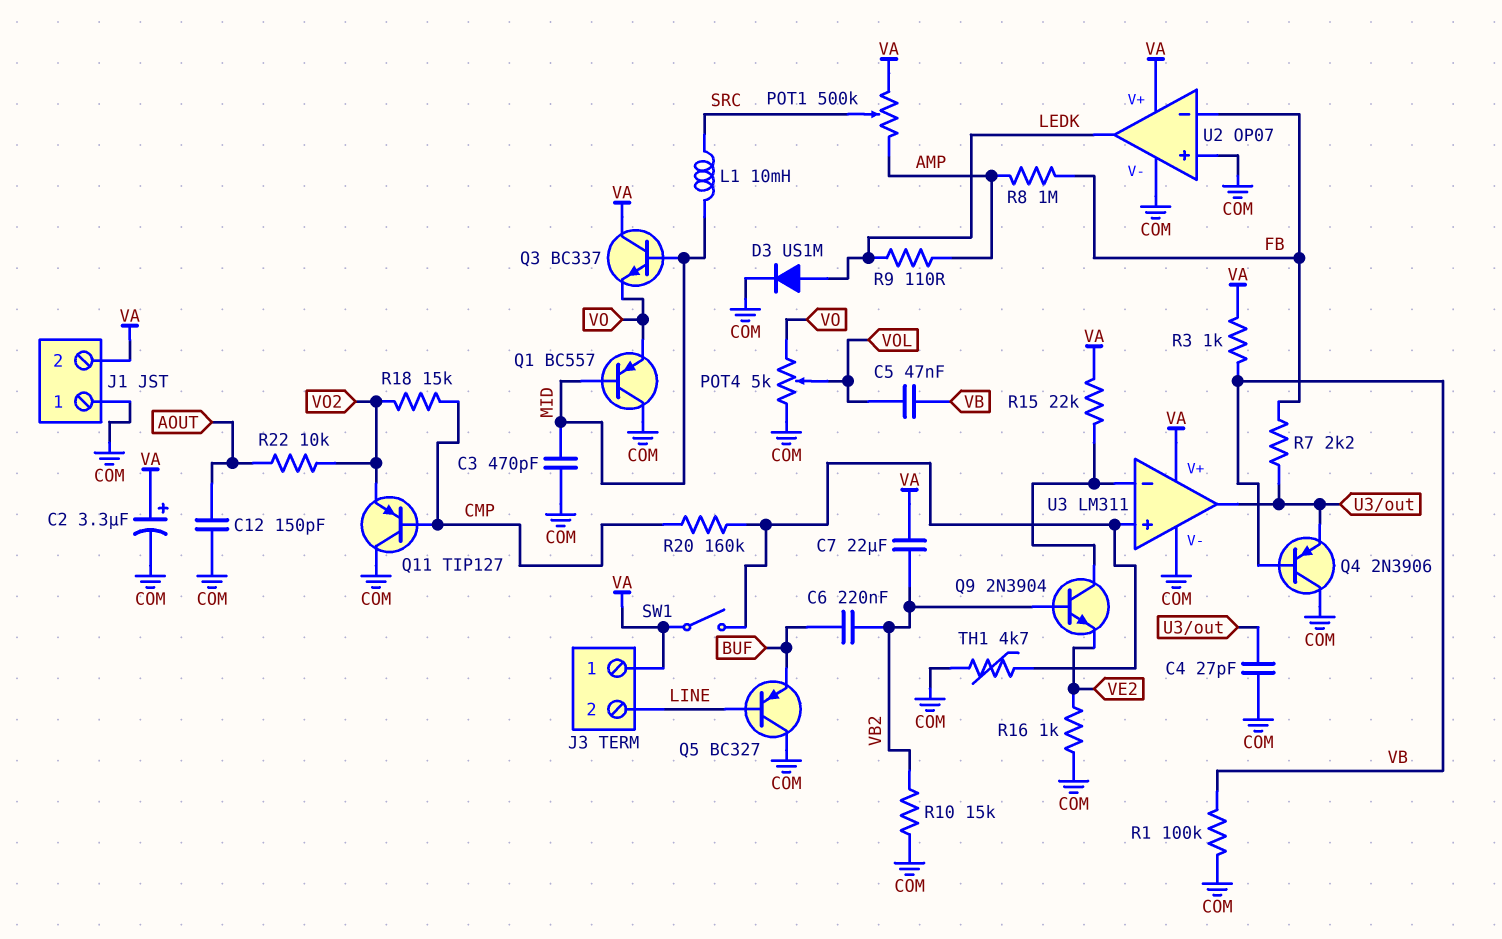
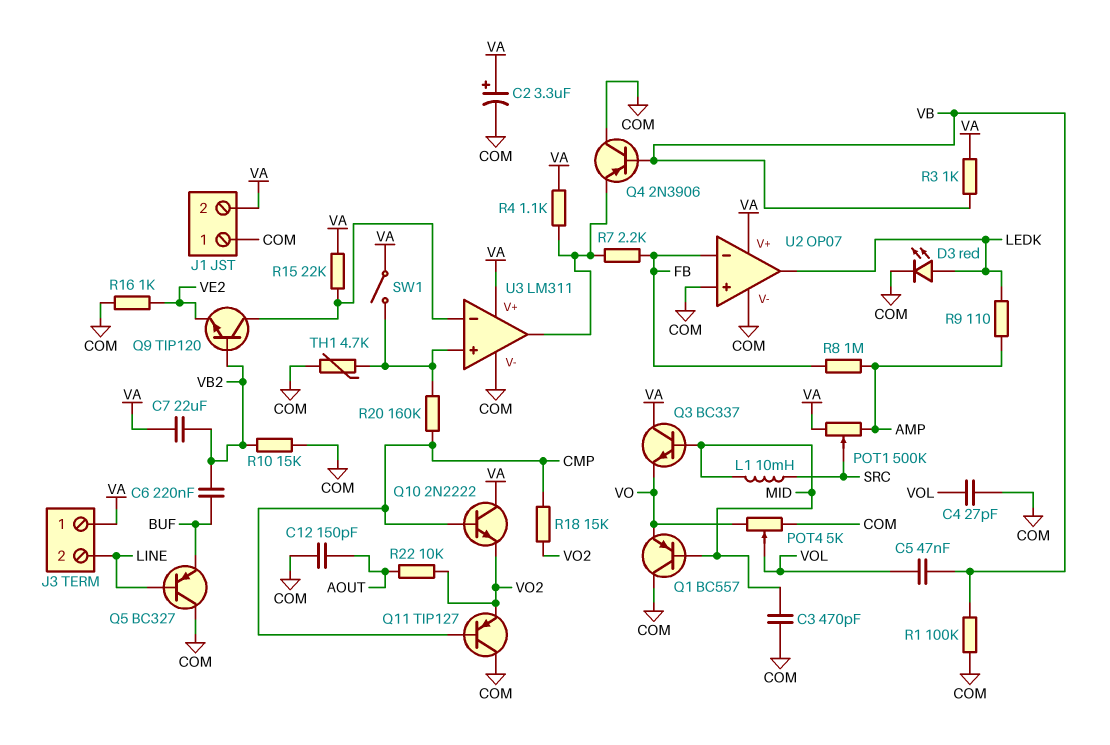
C4: 27pF (COM, U3/out) -> 27pF (COM, VOL)
D3: diode US1M (A LEDK, K COM) -> LED red (A LEDK, K COM)
Q9: NPN 2N3904 (B VB2, C U3/in-, E VE2) -> NPN TIP120 (B VB2, C U3/in-, E VE2)
Q10: none -> NPN 2N2222 (B CMP, C VA, E VO2)
R4: none -> 1.1k (U3/out, VA)

